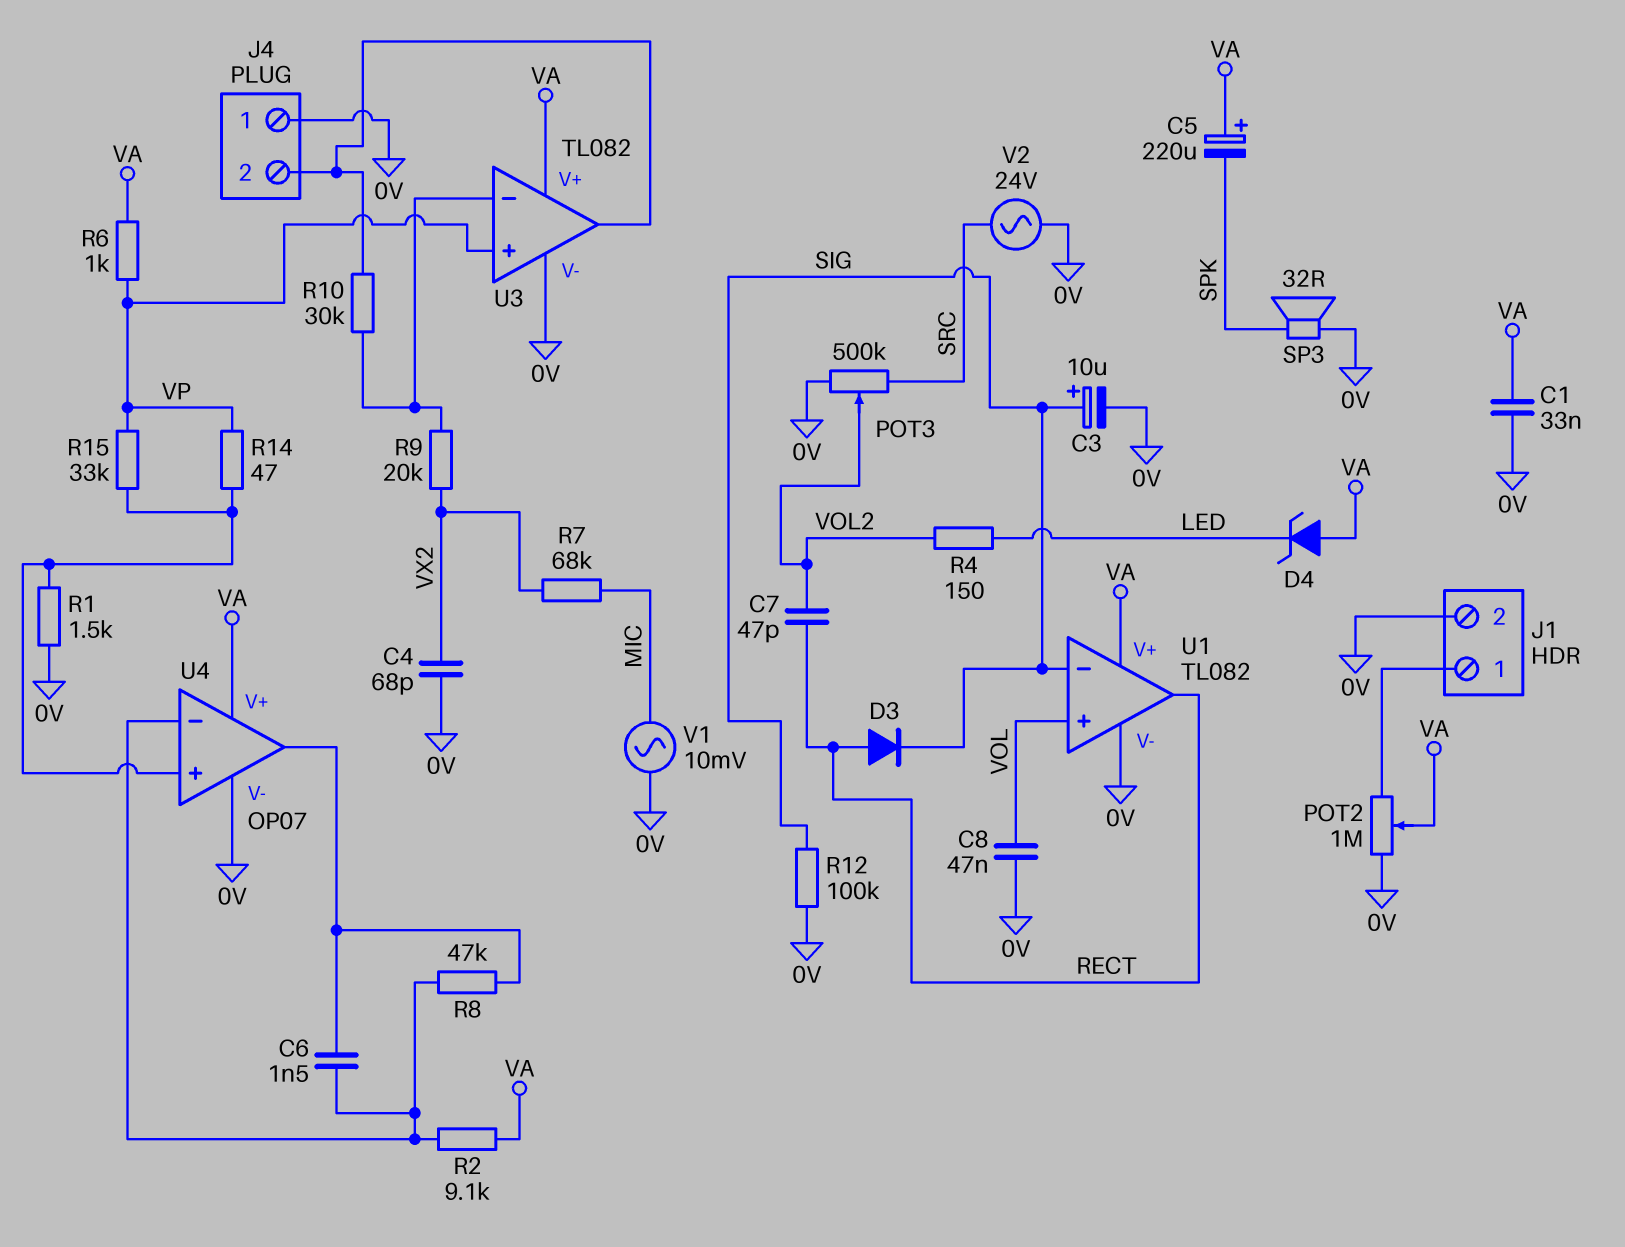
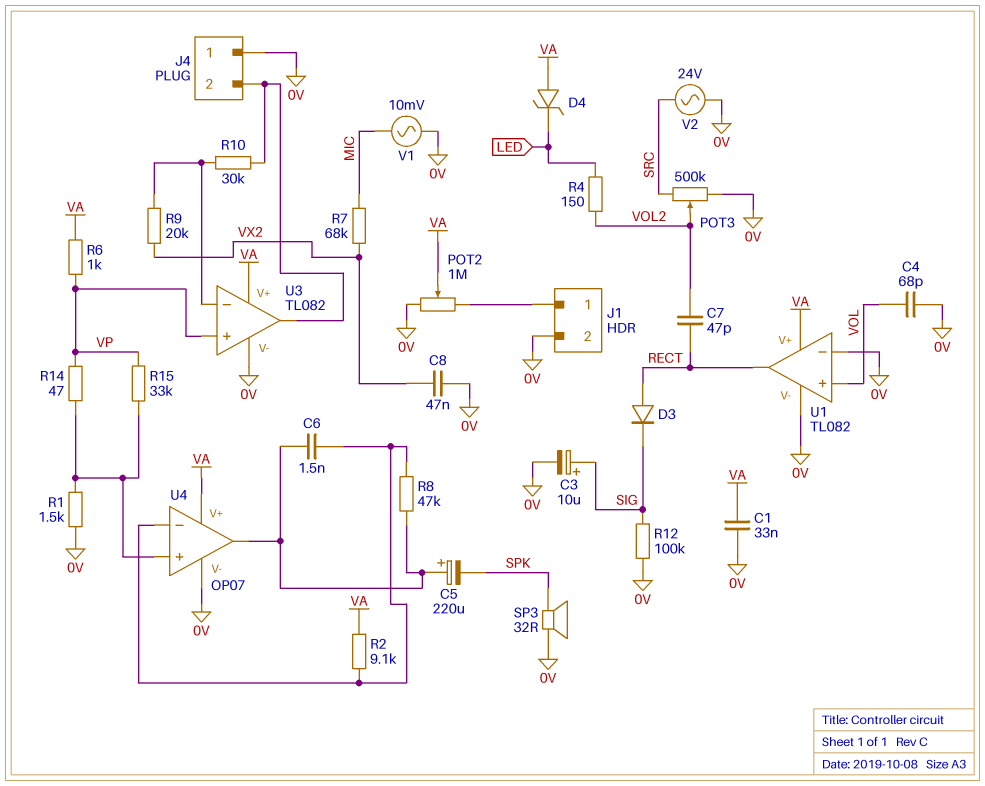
C4: 68pF (0V, VX2) -> 68pF (0V, VOL)
C5: 220uF (plus VA, minus SPK) -> 220uF (plus U4/out, minus SPK)
C8: 47nF (0V, VOL) -> 47nF (0V, VX2)
U1 pin in-: SIG -> 0V

